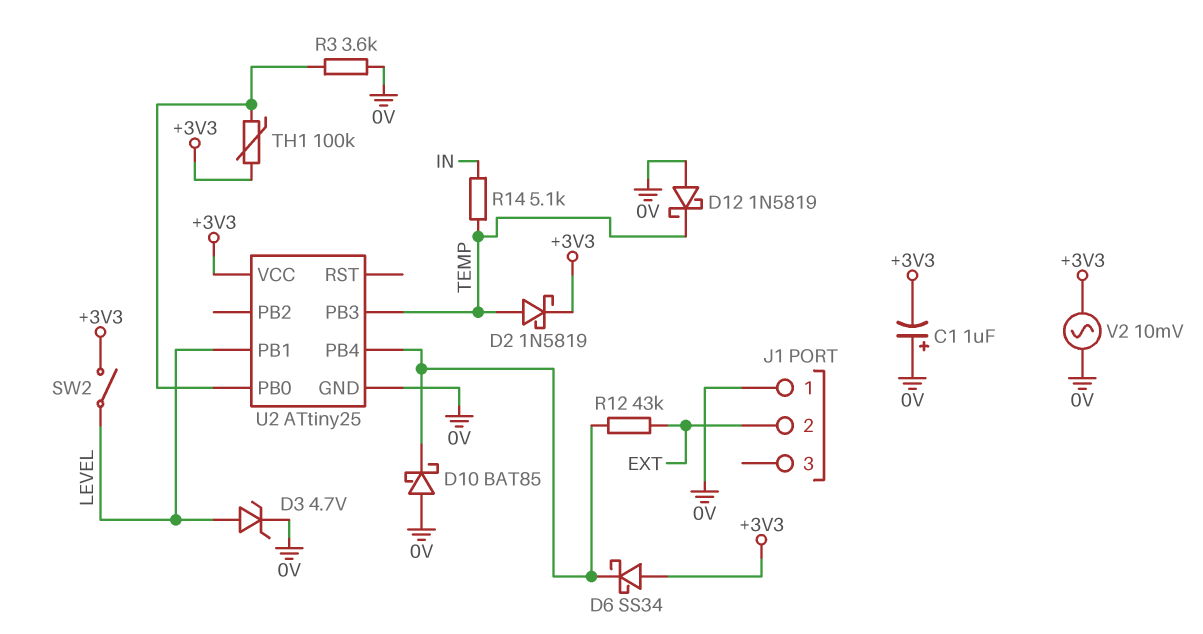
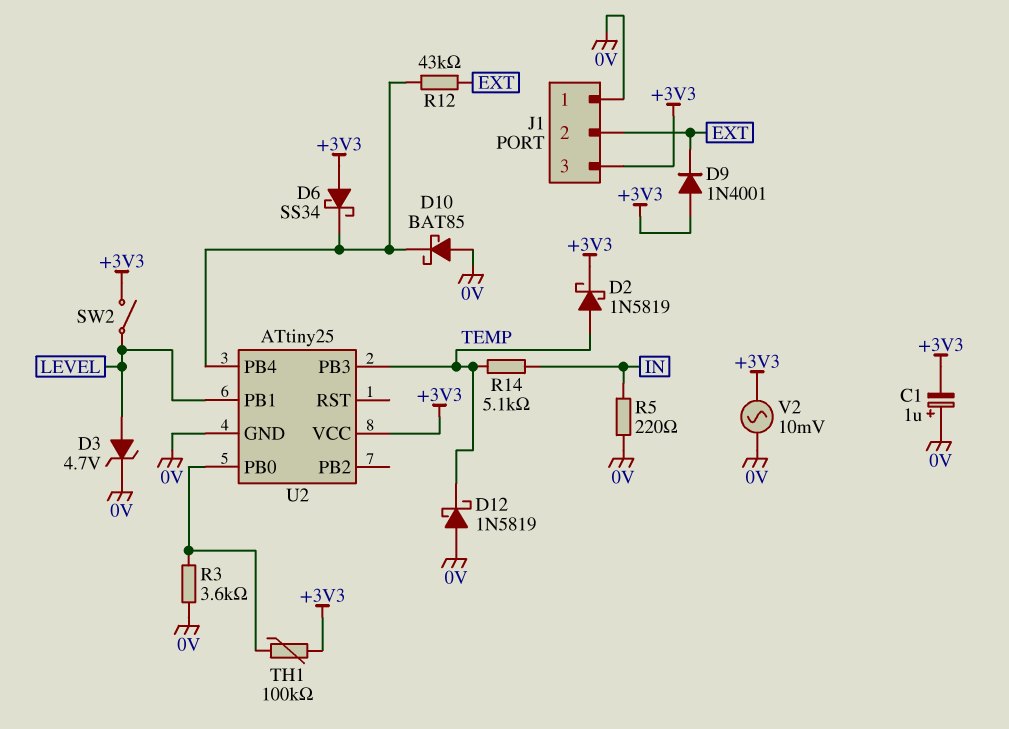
D9: none -> diode 1N4001 (A +3V3, K EXT)
J1 pin 3: none -> +3V3
R5: none -> 220 (0V, IN)

